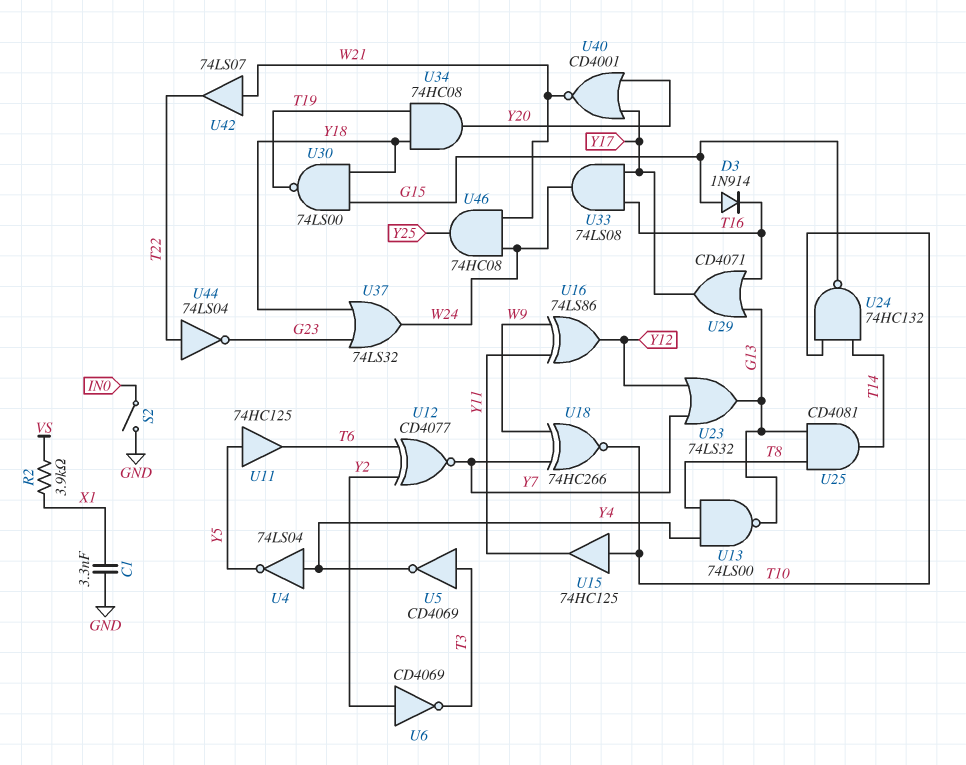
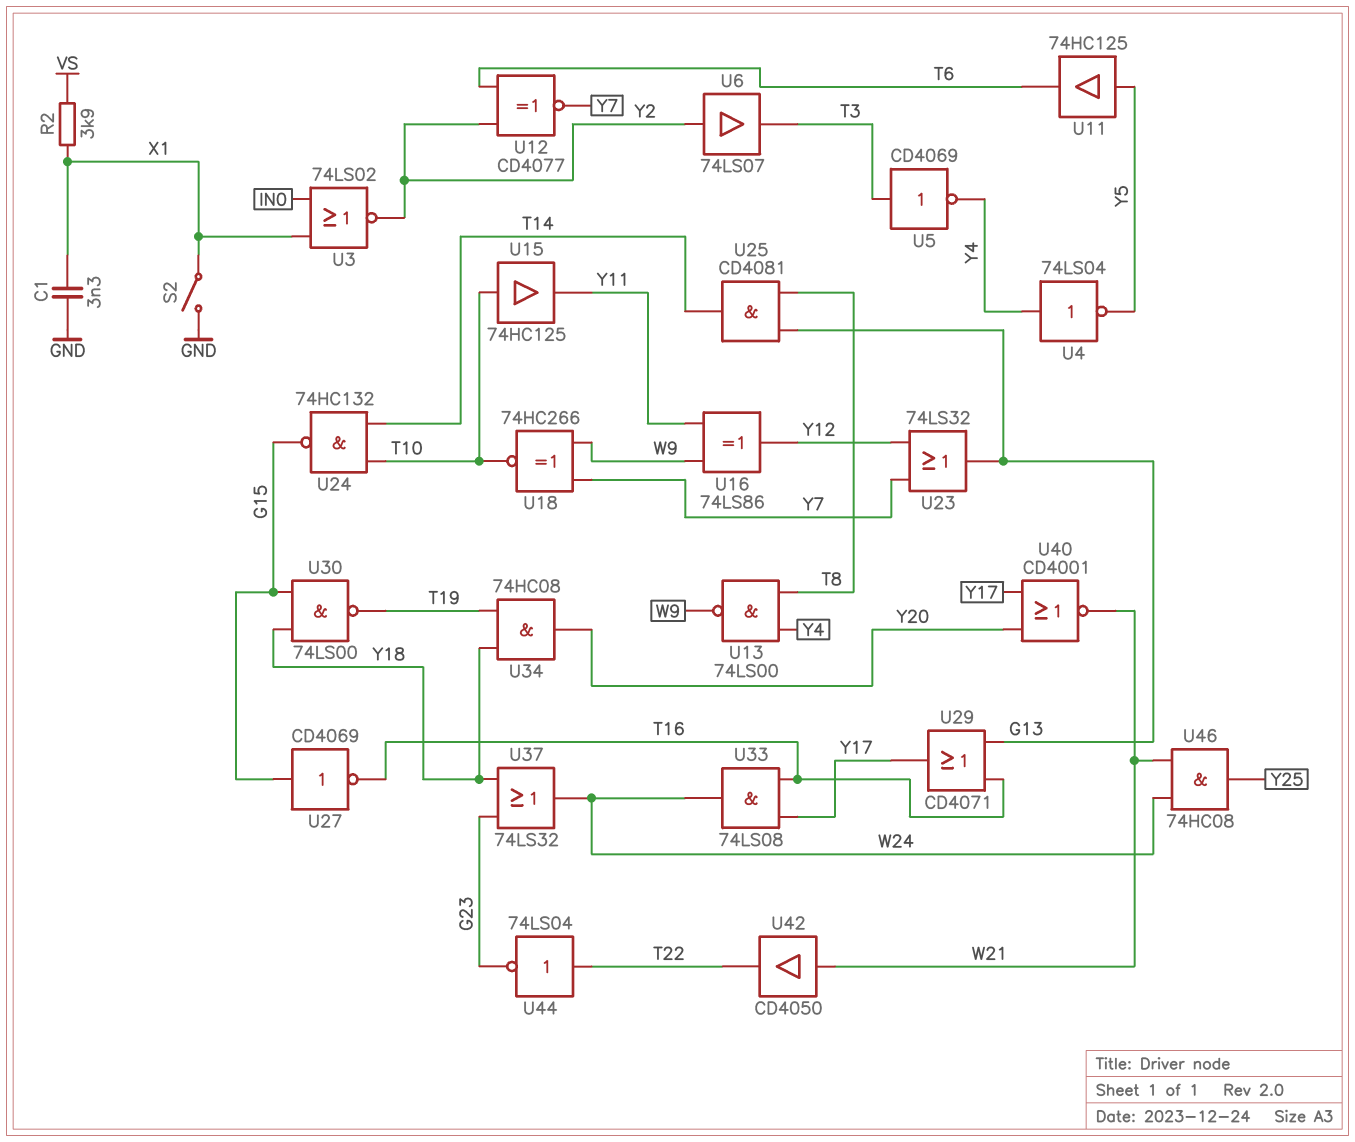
D3: diode 1N914 (A G15, K T16) -> none
S2: switch (GND, IN0) -> switch (GND, X1)
U3: none -> NOR 74LS02 (in IN0, in X1, out Y2)
U6: NOT CD4069 (in Y2, out T3) -> buffer 74LS07 (in Y2, out T3)
U13: NAND 74LS00 (in T8, in Y4, out G13) -> NAND 74LS00 (in T8, in Y4, out W9)
U27: none -> NOT CD4069 (in G15, out T16)
U42: buffer 74LS07 (in W21, out T22) -> buffer CD4050 (in W21, out T22)

